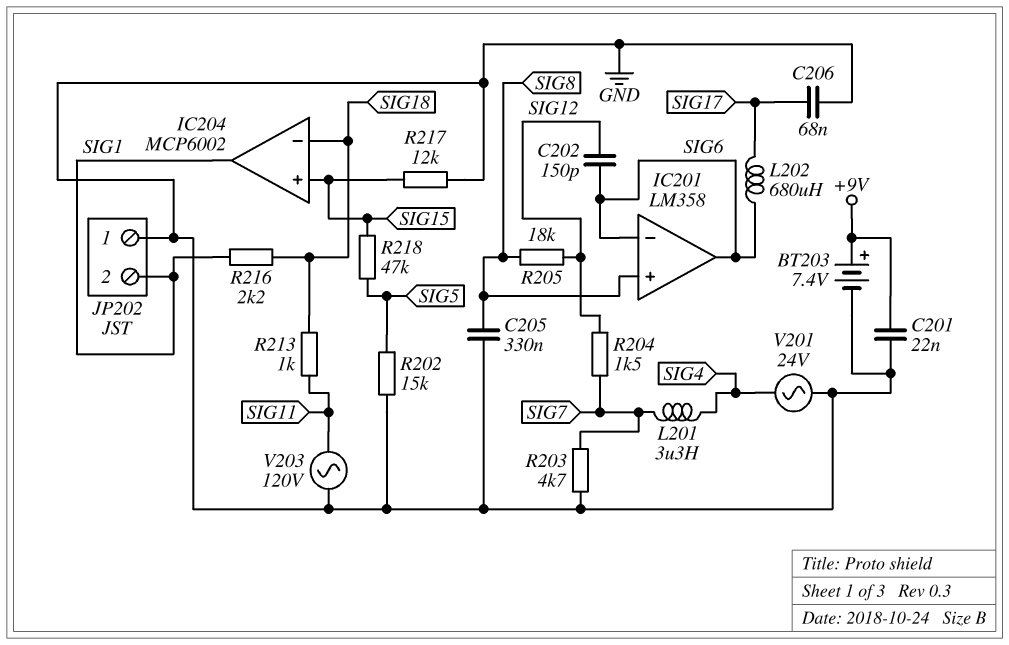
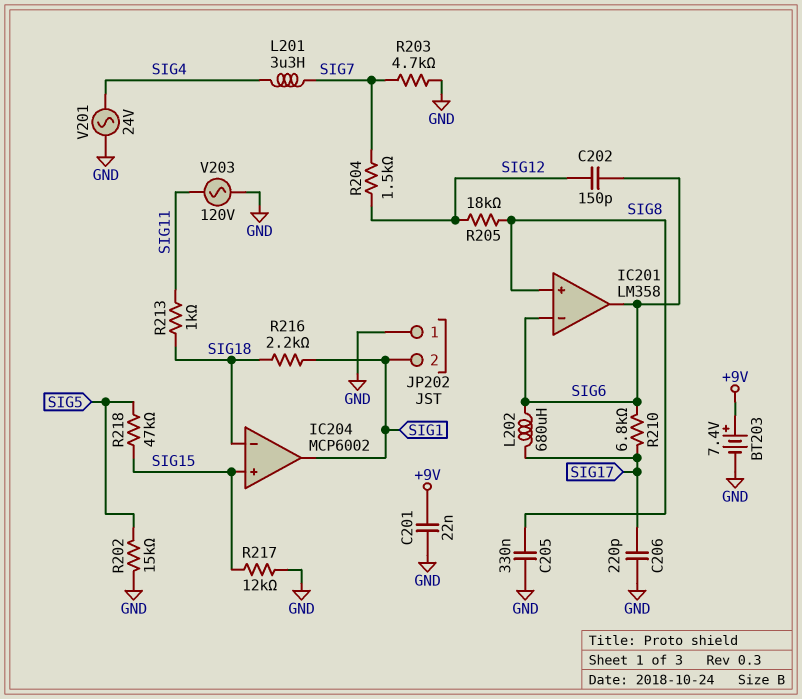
C206: 68nF (GND, SIG17) -> 220pF (GND, SIG17)
R210: none -> 6.8k (SIG6, SIG17)

